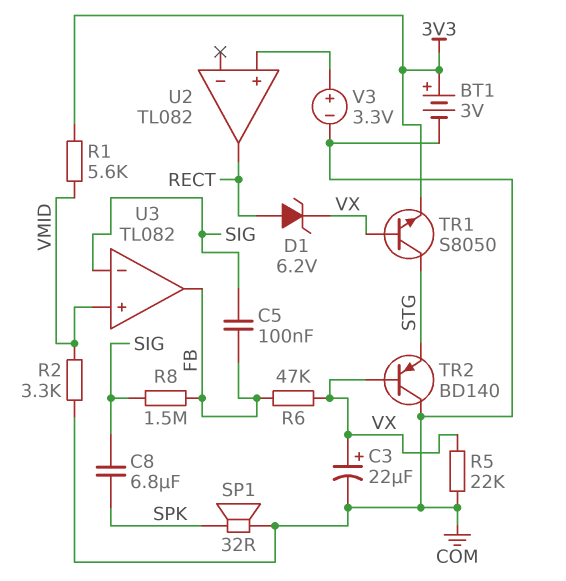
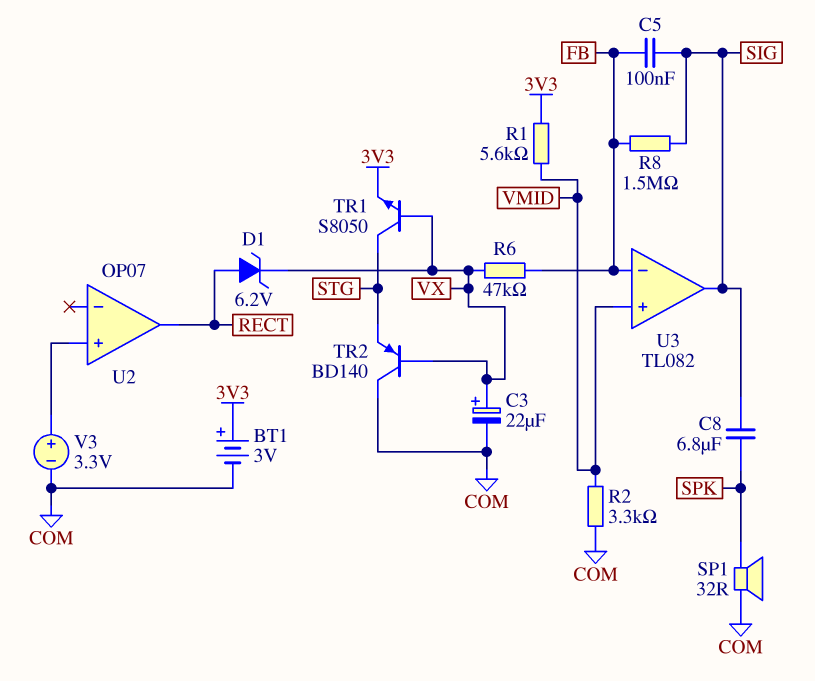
R5: 22k (COM, VX) -> none
U2: TL082 -> OP07
U3 pin in-: SIG -> FB
U3 pin out: FB -> SIG

